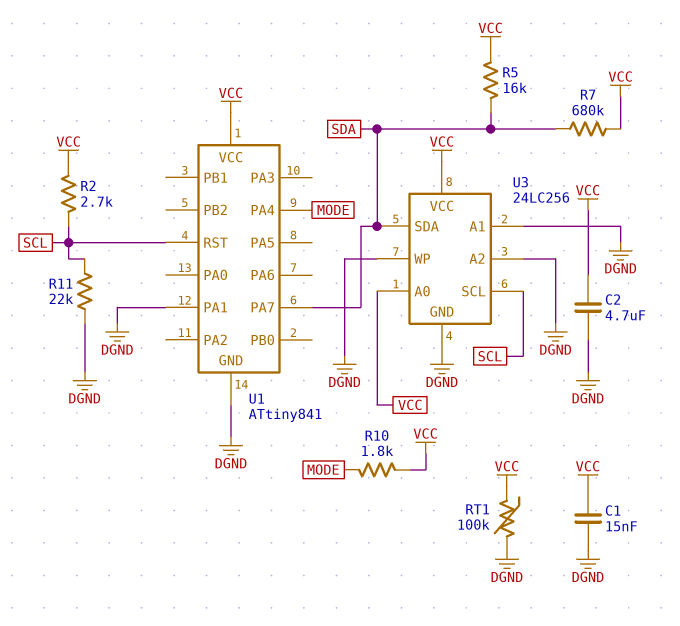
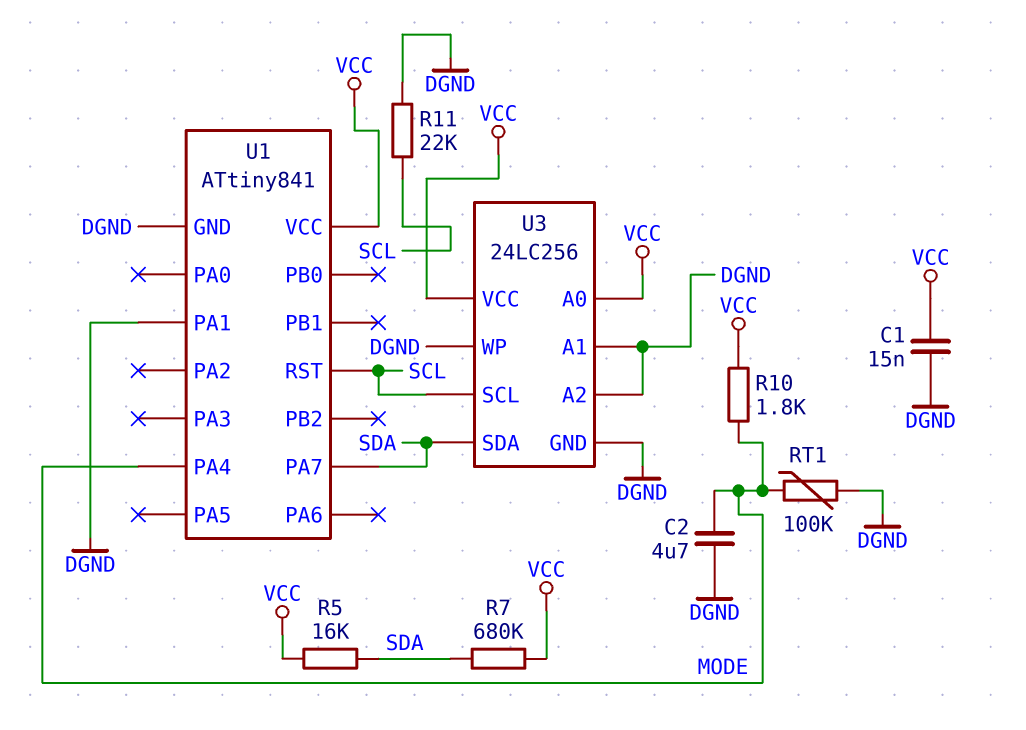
C2: 4.7uF (DGND, VCC) -> 4.7uF (DGND, MODE)
R2: 2.7k (SCL, VCC) -> none
RT1: 100k (DGND, VCC) -> 100k (DGND, MODE)

